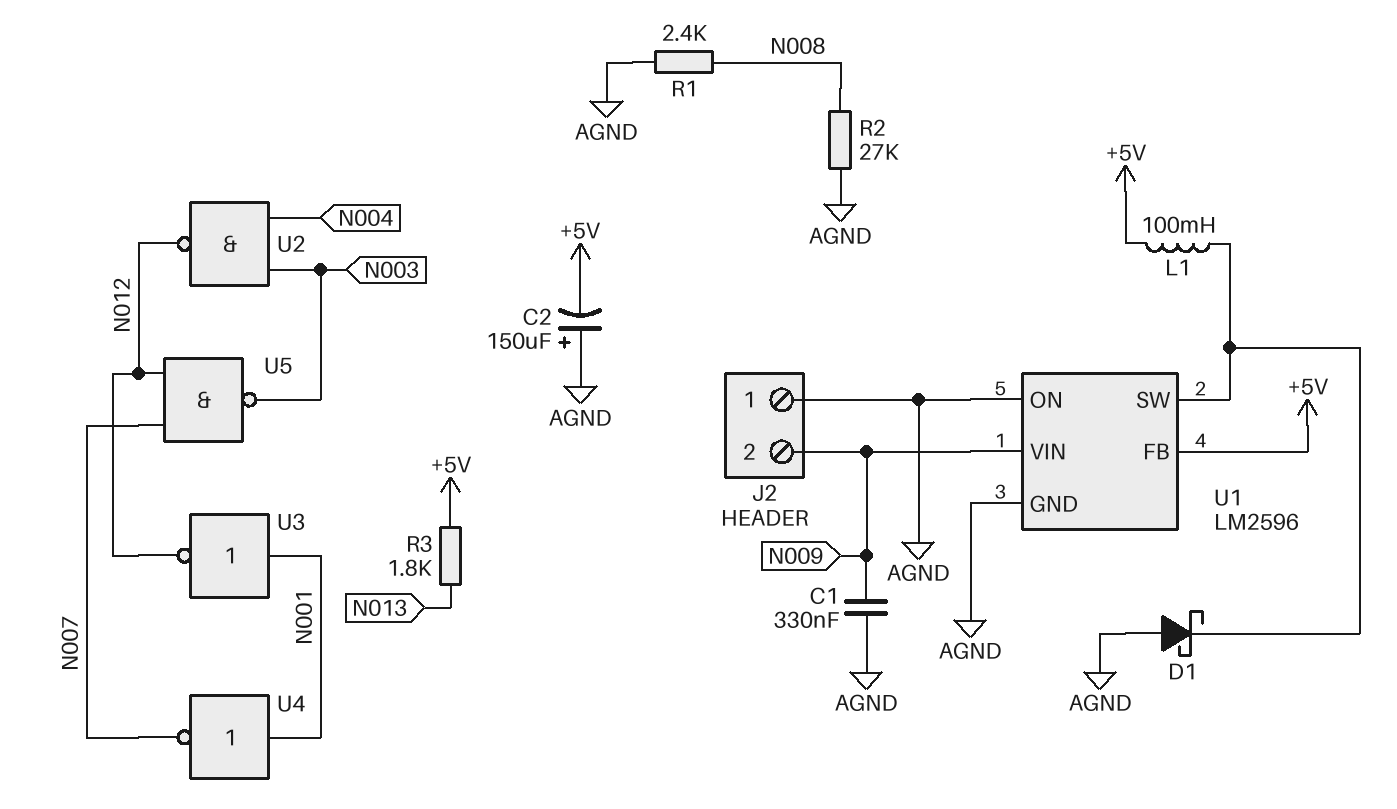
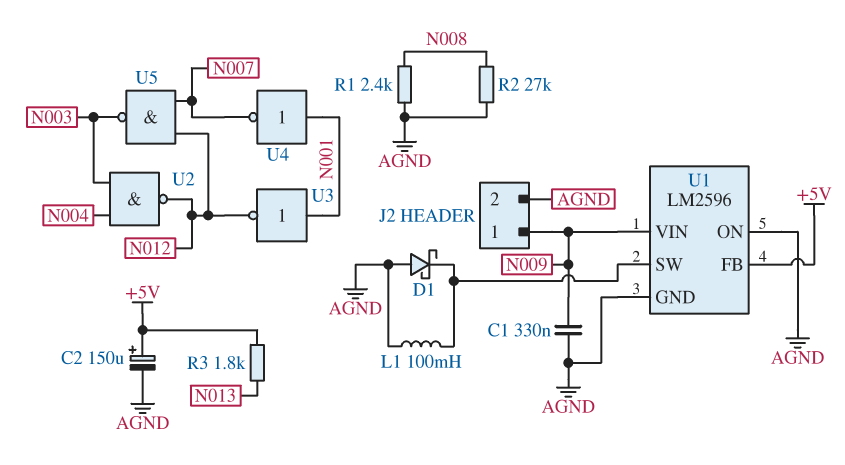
C2: 150uF (plus AGND, minus +5V) -> 150uF (plus +5V, minus AGND)
J2 pin 1: AGND -> N009
J2 pin 2: N009 -> AGND
L1: 100mH (+5V, U1/SW) -> 100mH (AGND, U1/SW)

